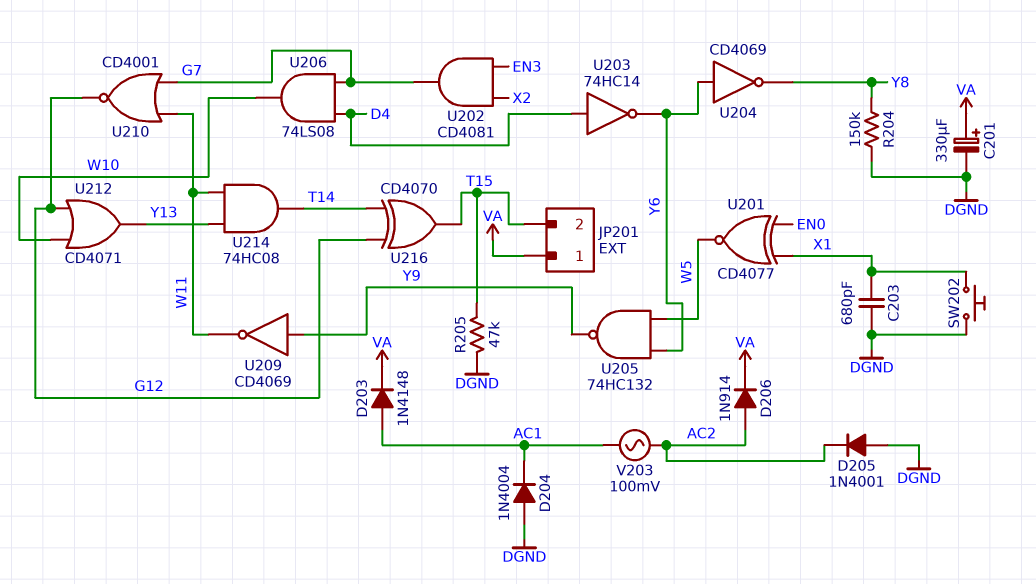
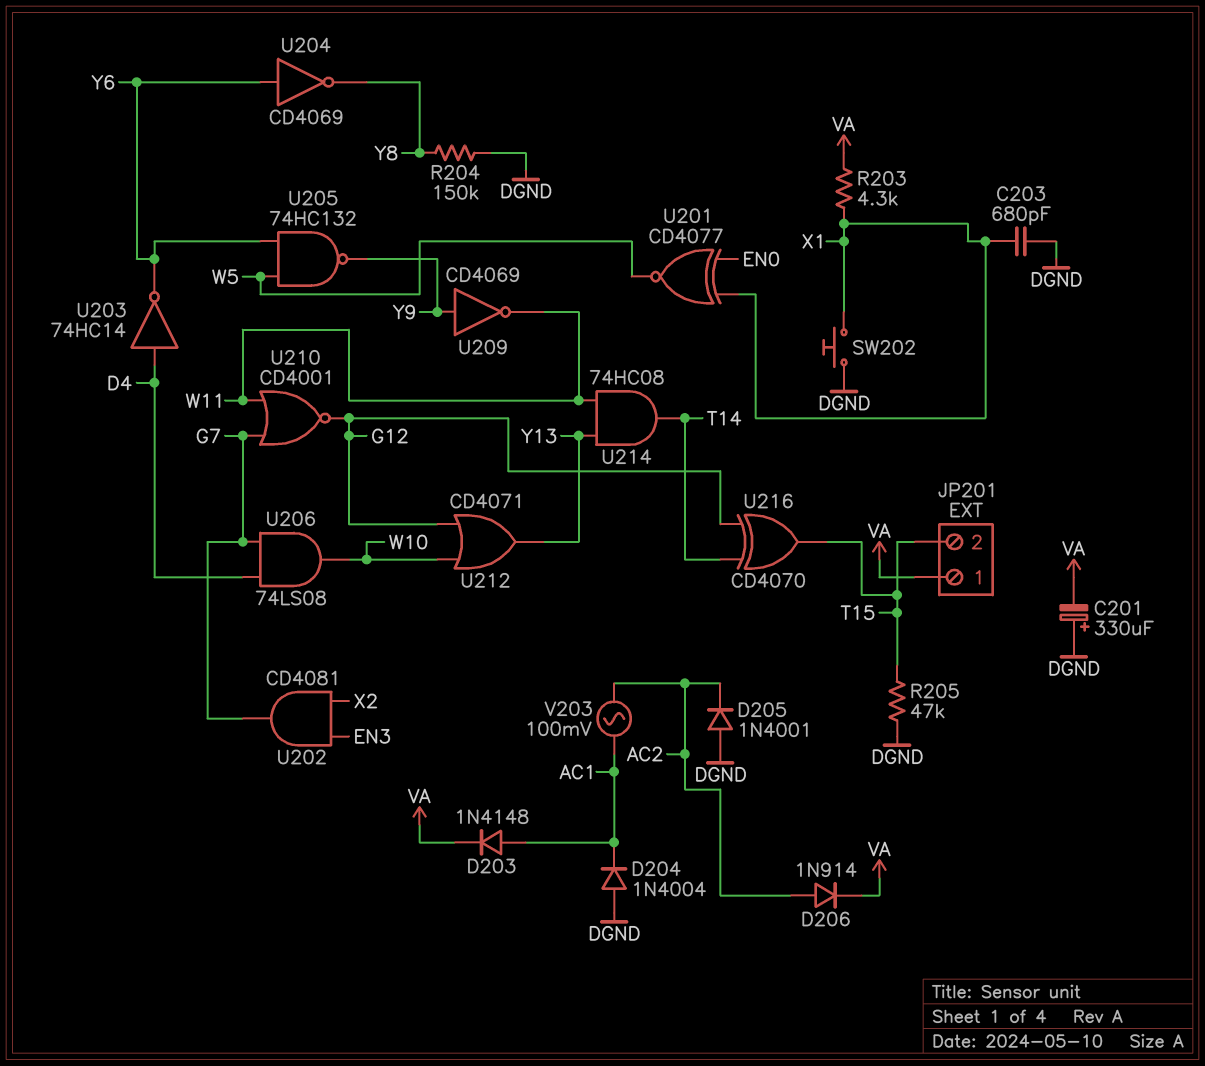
C201: 330uF (plus VA, minus DGND) -> 330uF (plus DGND, minus VA)
R203: none -> 4.3k (VA, X1)

